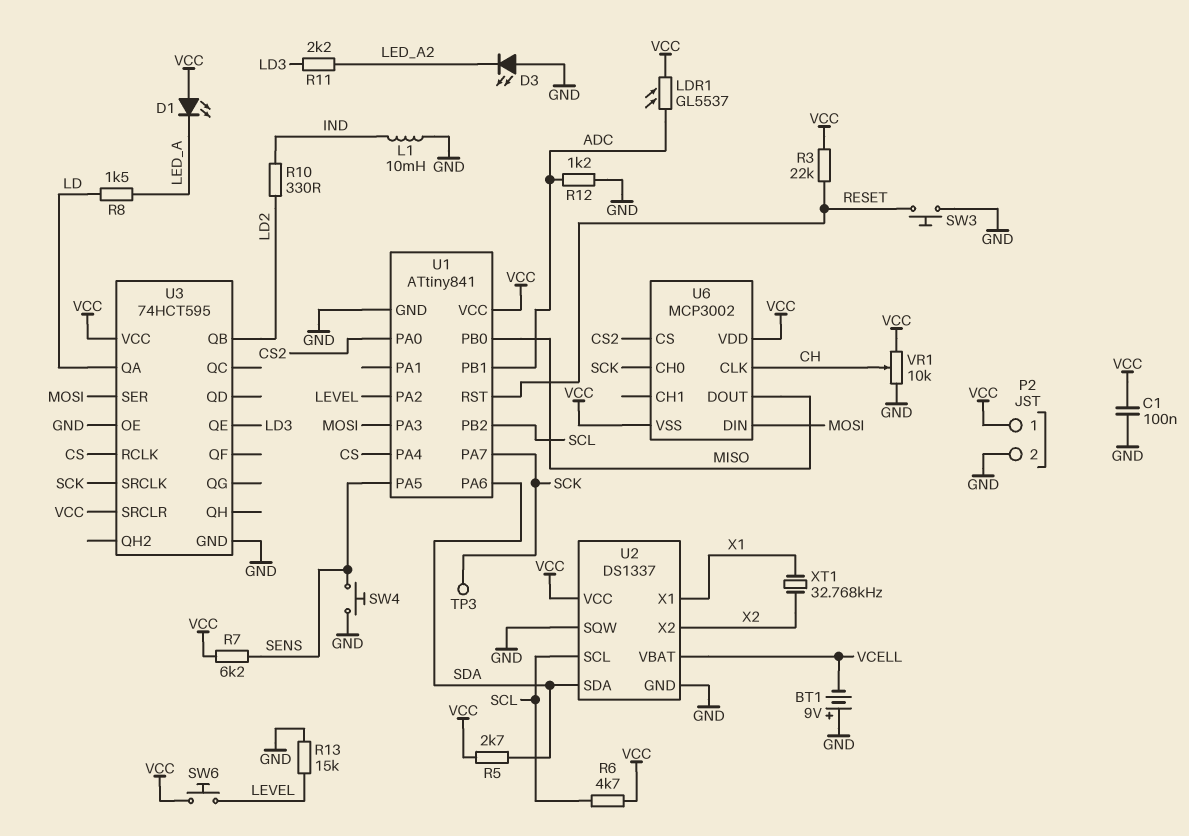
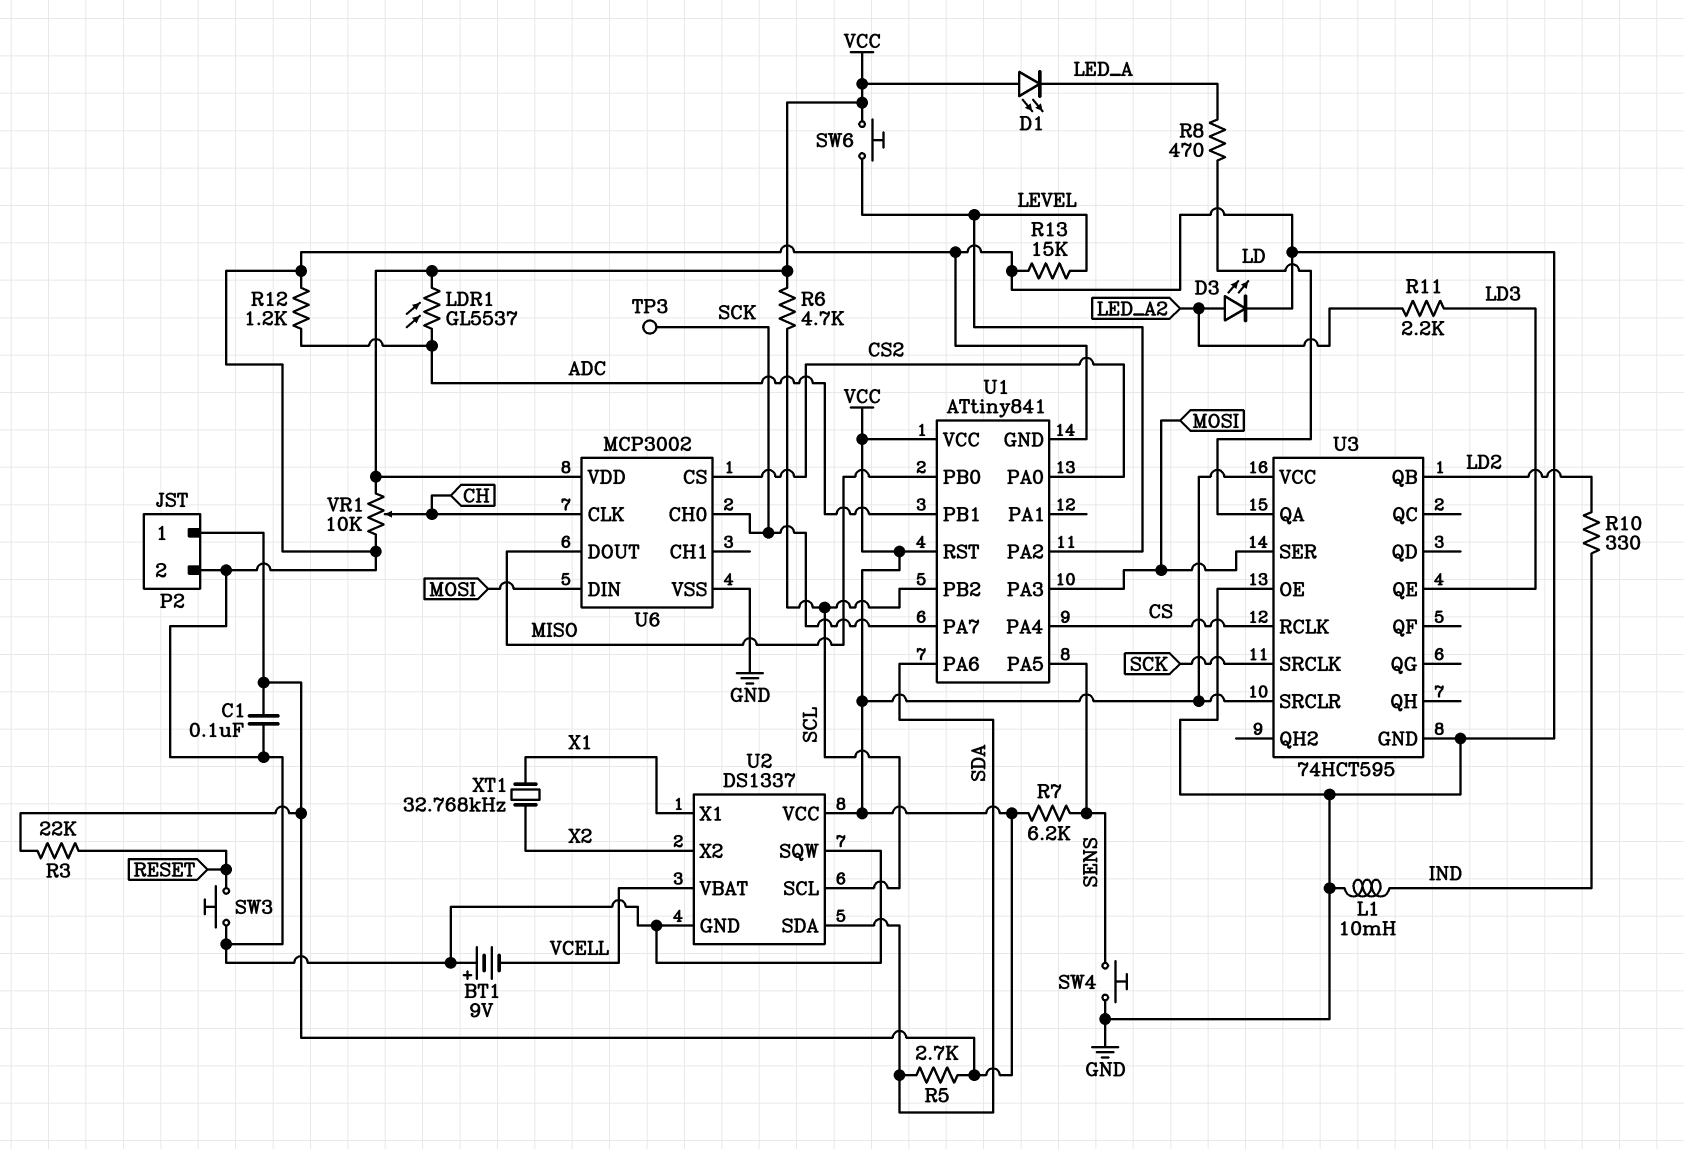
D3: LED (A GND, K LED_A2) -> LED (A LED_A2, K GND)
R8: 1.5k (LD, LED_A) -> 470 (LD, LED_A)
U1 pin RST: RESET -> VCC
U6 pin VSS: VCC -> GND

